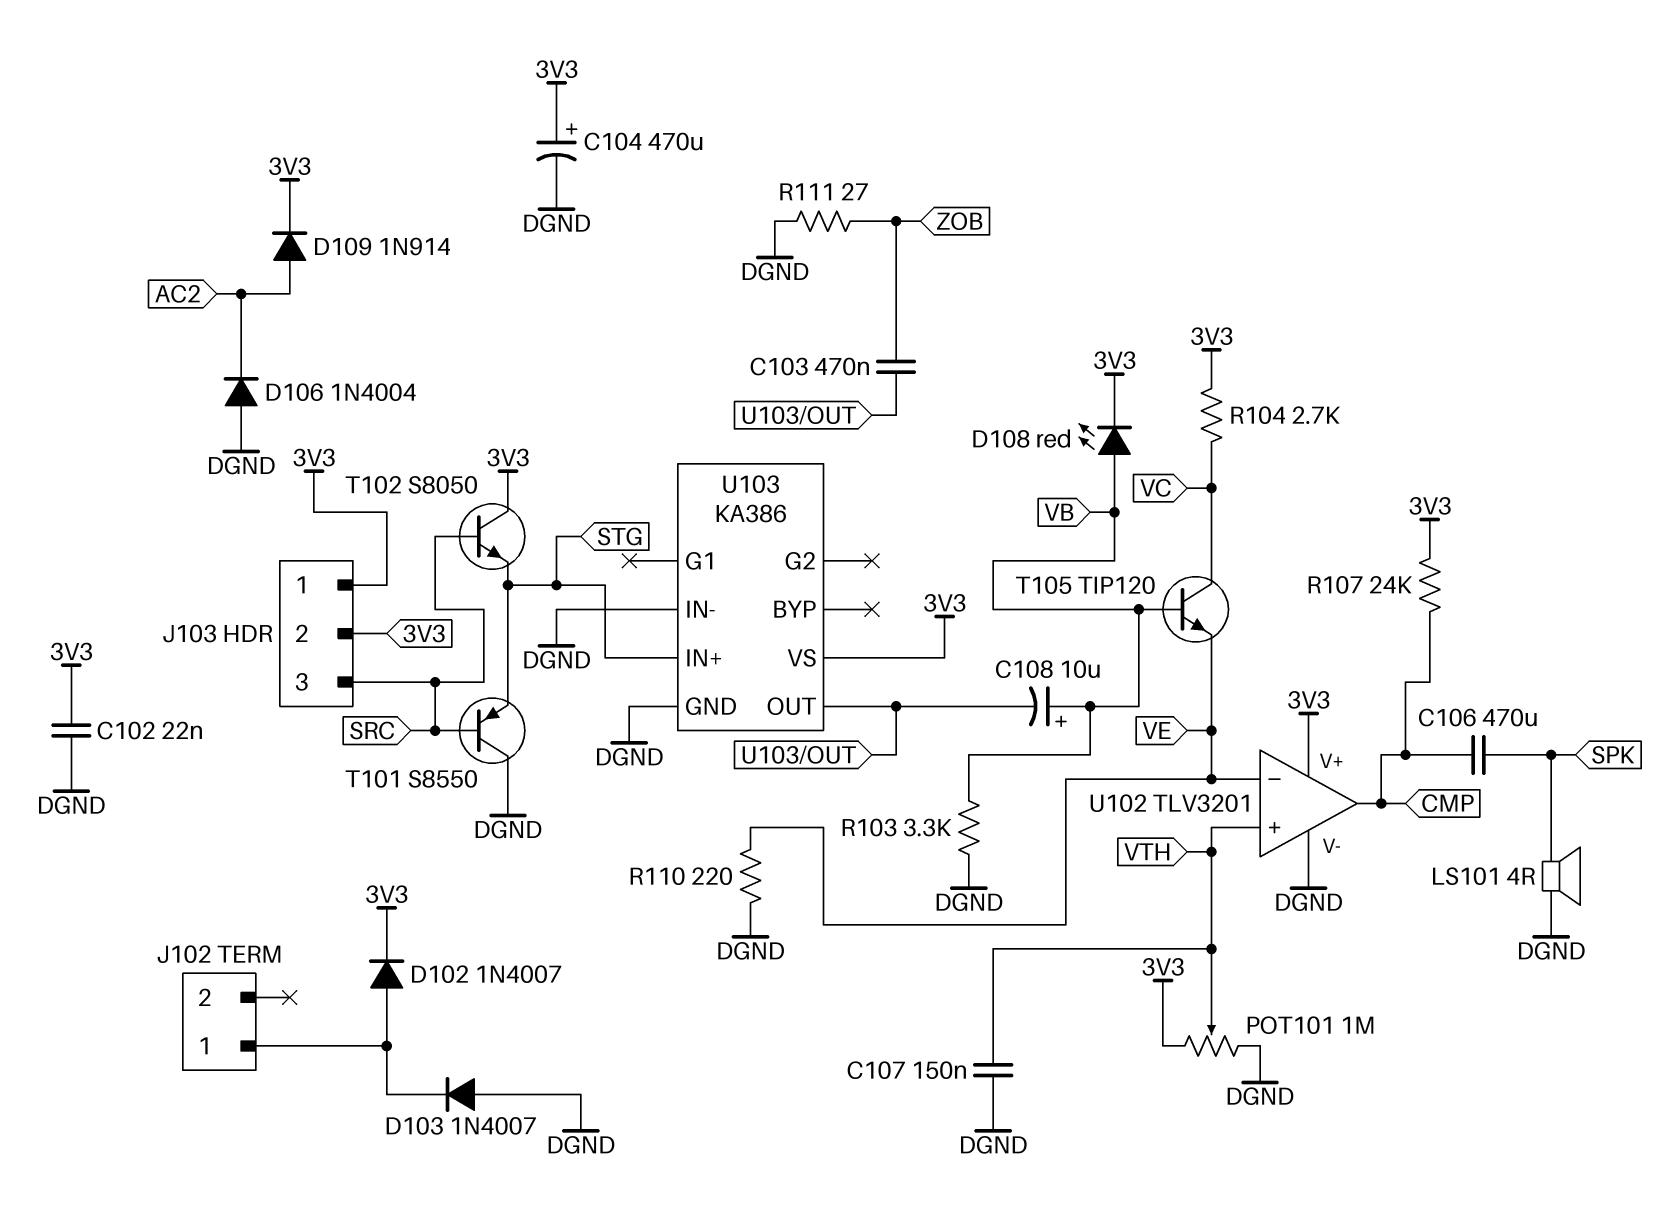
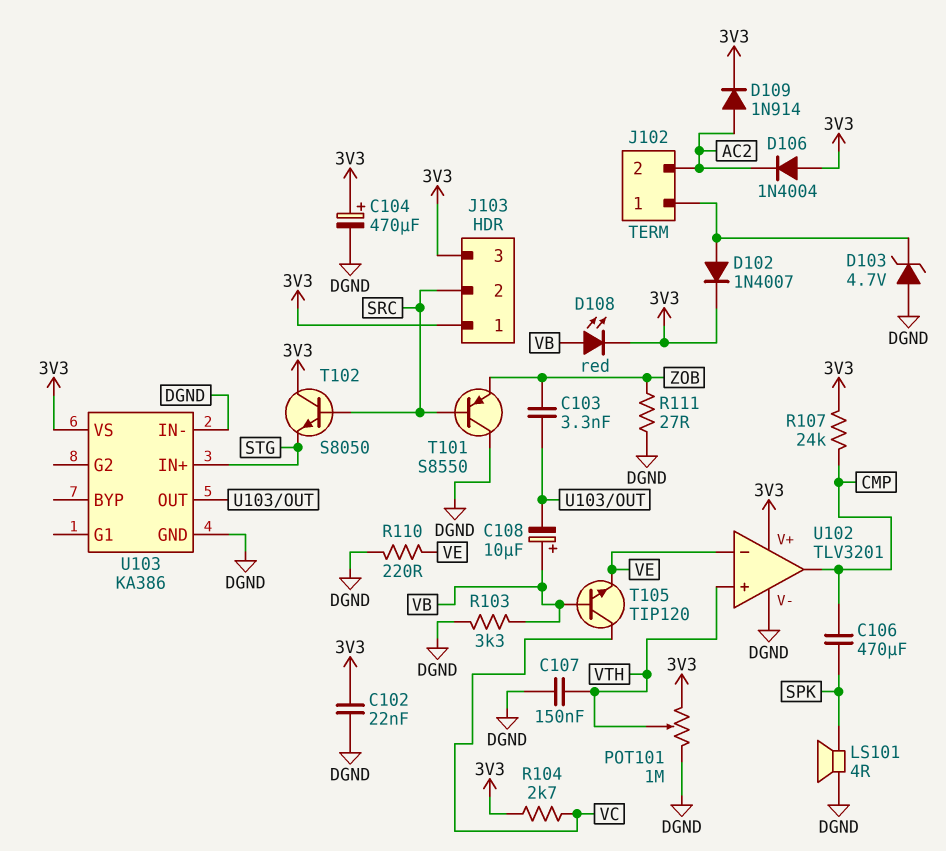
C103: 470nF (U103/OUT, ZOB) -> 3.3nF (U103/OUT, ZOB)
D103: diode 1N4007 (A DGND, K J102/1) -> zener 4.7V (A DGND, K J102/1)
D106: diode 1N4004 (A DGND, K AC2) -> diode 1N4004 (A 3V3, K AC2)
J102 pin 2: none -> AC2
J103 pin 2: 3V3 -> SRC
J103 pin 3: SRC -> 3V3
T101: PNP S8550 (B SRC, C DGND, E STG) -> PNP S8550 (B SRC, C DGND, E ZOB)

